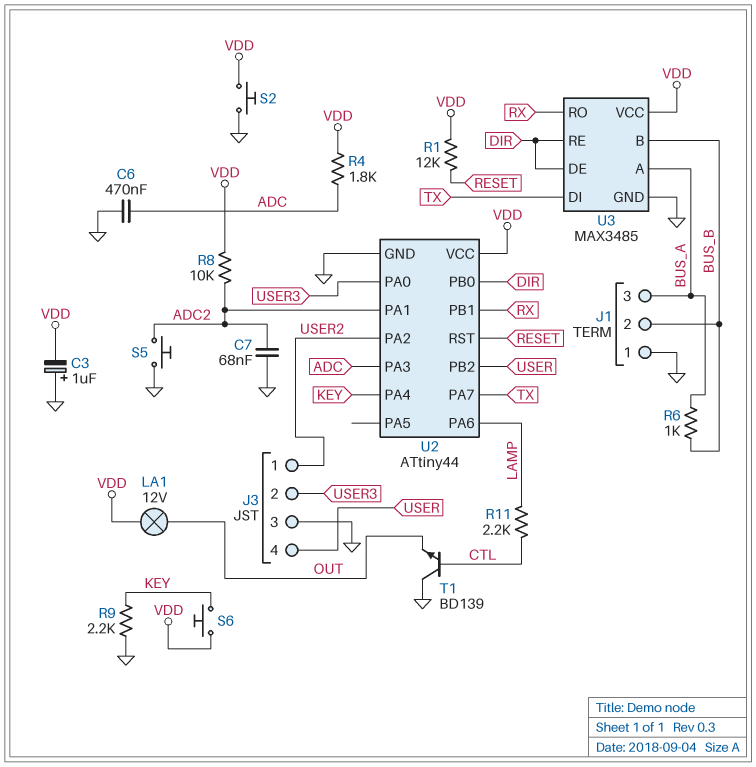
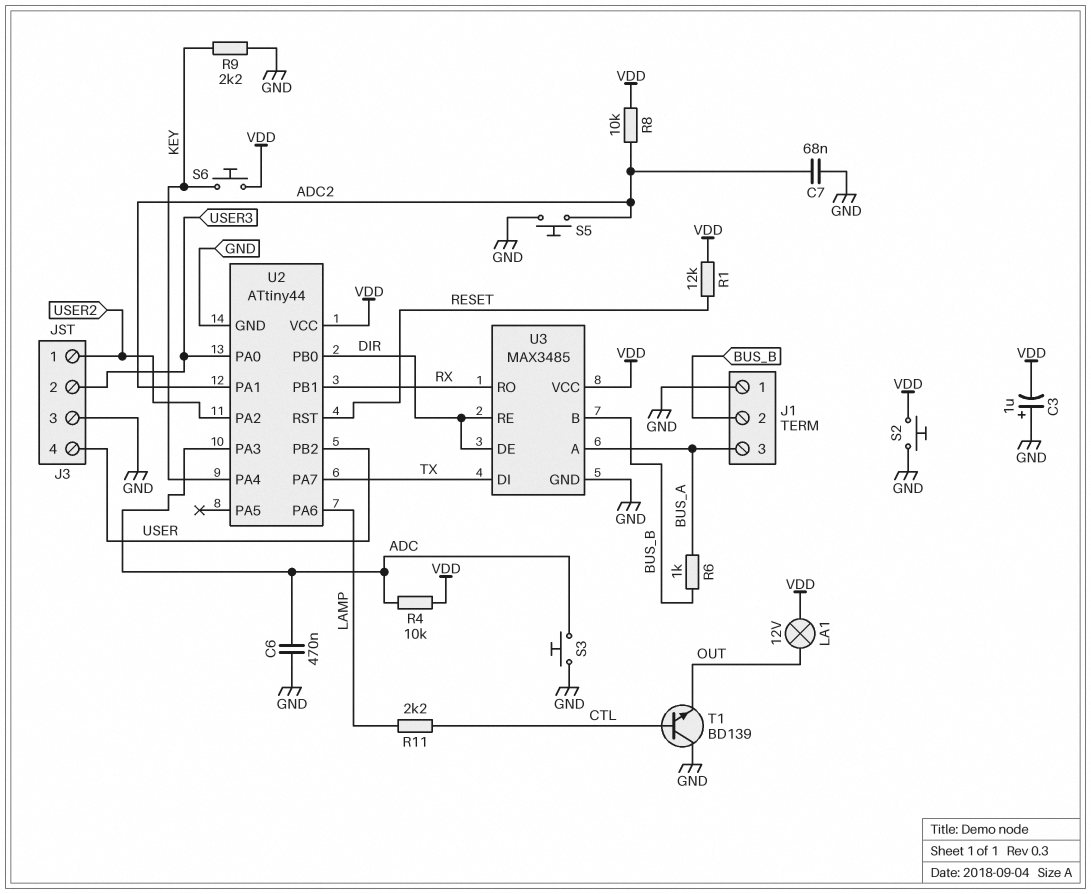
R4: 1.8k (ADC, VDD) -> 10k (ADC, VDD)
S3: none -> button (ADC, GND)

